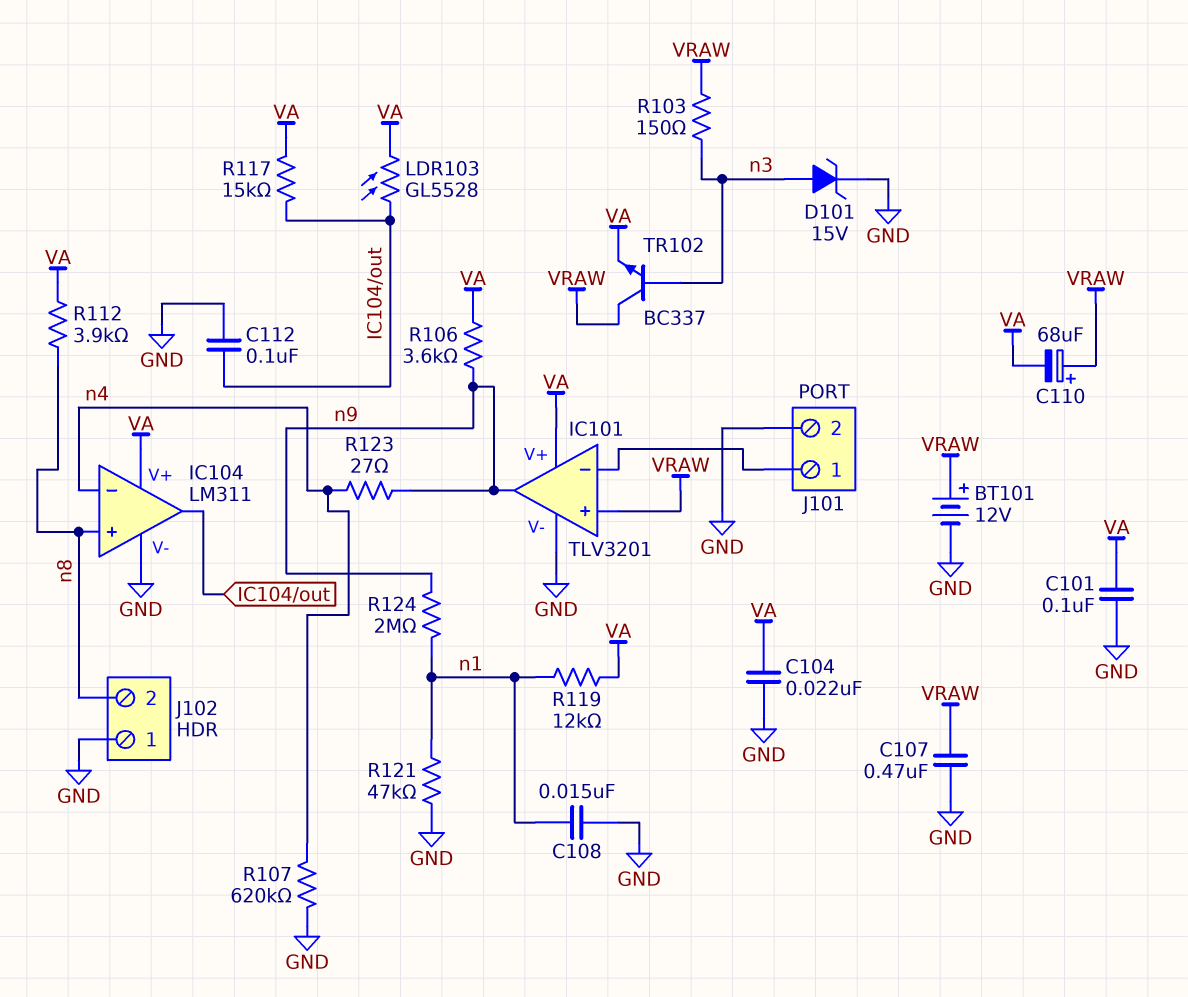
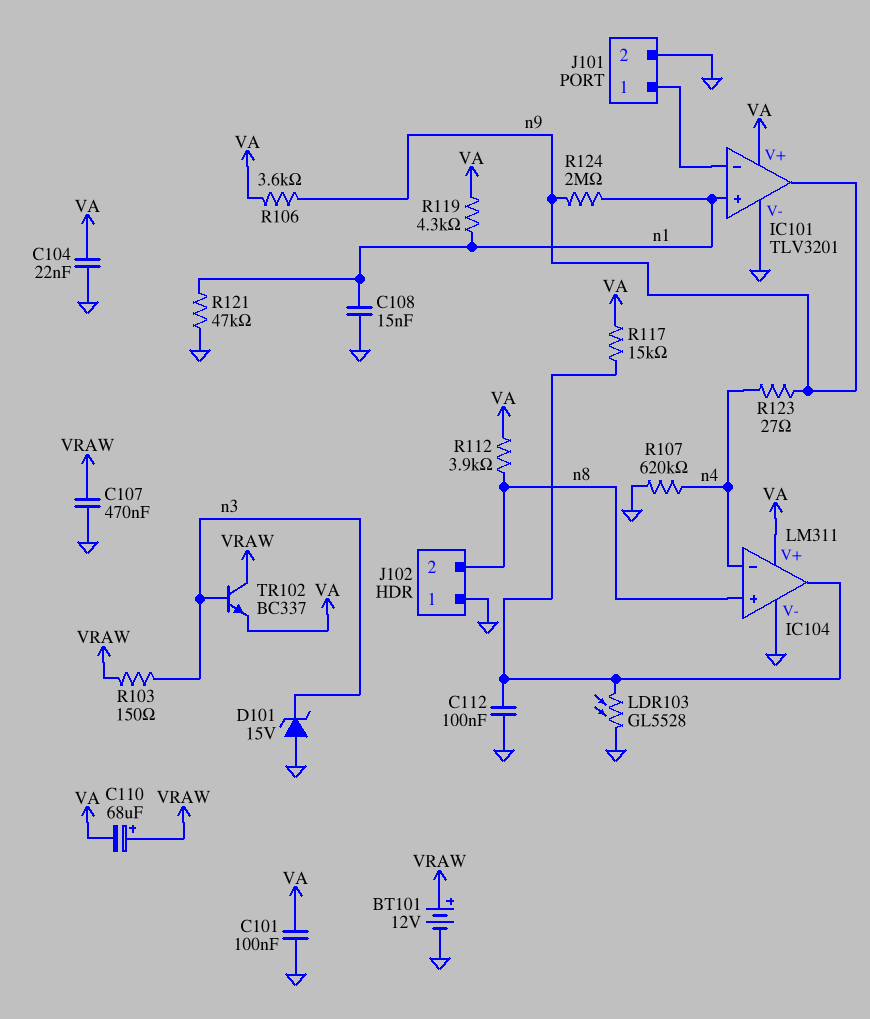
D101: zener 15V (A n3, K GND) -> zener 15V (A GND, K n3)
IC101 pin in+: VRAW -> n1
LDR103: GL5528 (IC104/out, VA) -> GL5528 (GND, IC104/out)
R119: 12k (VA, n1) -> 4.3k (VA, n1)

